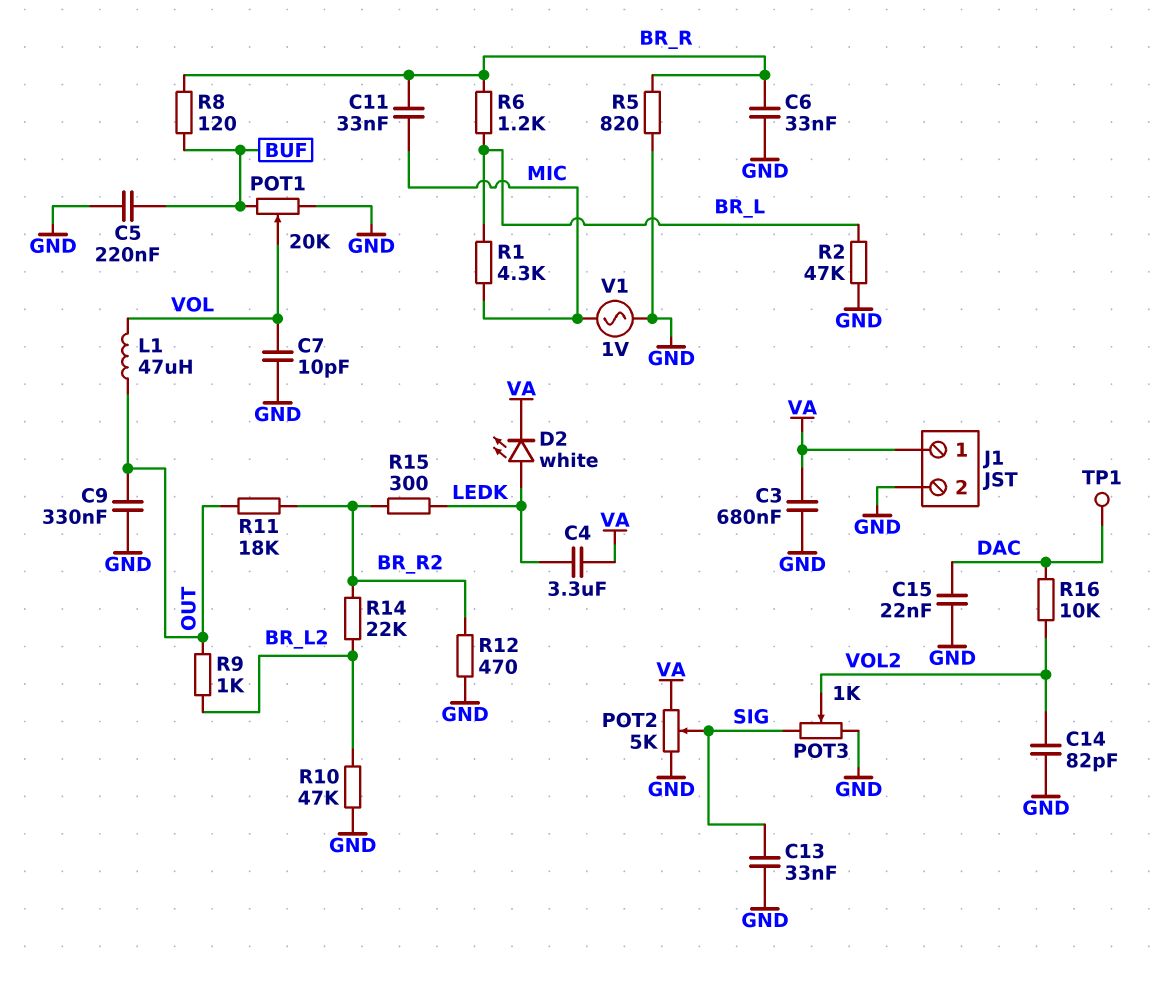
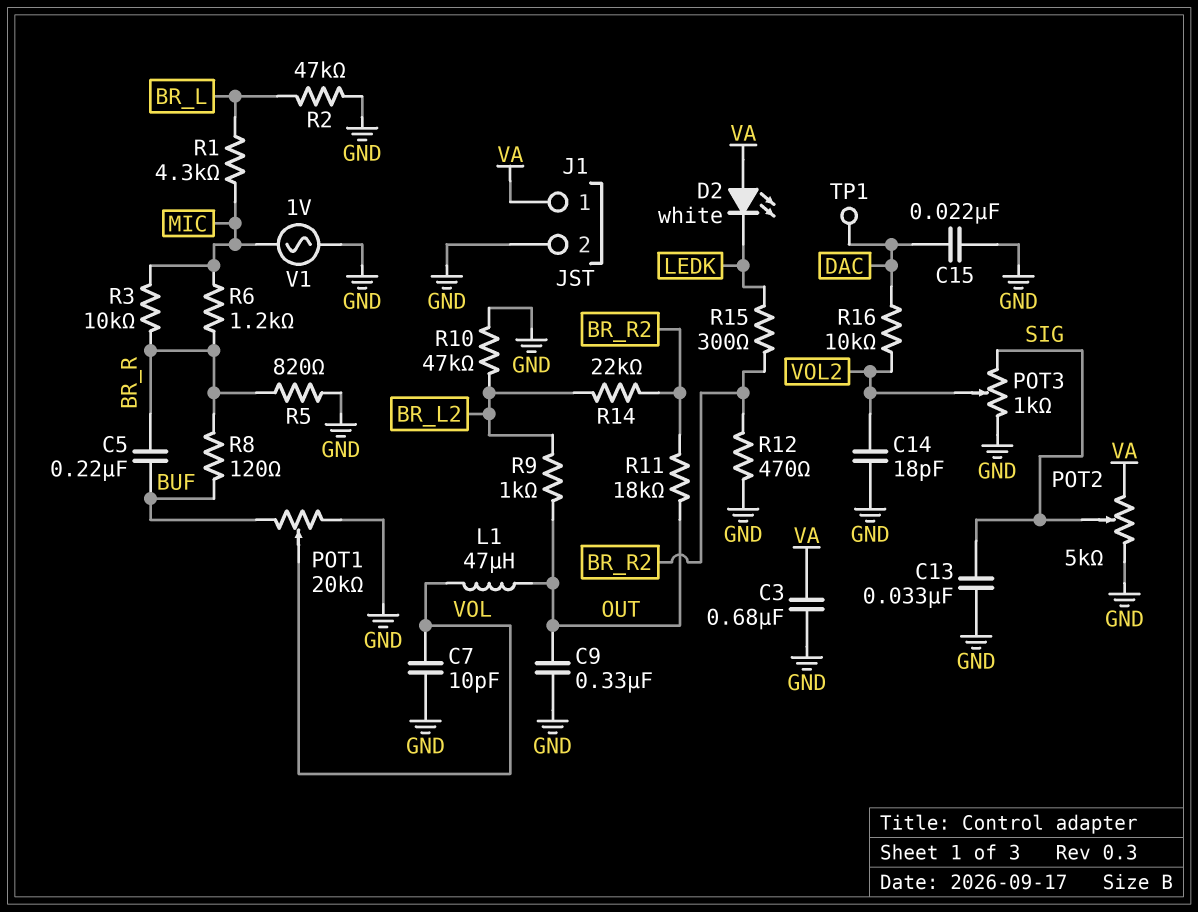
C4: 3.3uF (LEDK, VA) -> none
C5: 220nF (BUF, GND) -> 220nF (BR_R, BUF)
C6: 33nF (BR_R, GND) -> none
C11: 33nF (BR_R, MIC) -> none
C14: 82pF (GND, VOL2) -> 18pF (GND, VOL2)
D2: LED white (A LEDK, K VA) -> LED white (A VA, K LEDK)
R3: none -> 10k (BR_R, MIC)
R6: 1.2k (BR_L, BR_R) -> 1.2k (BR_R, MIC)

